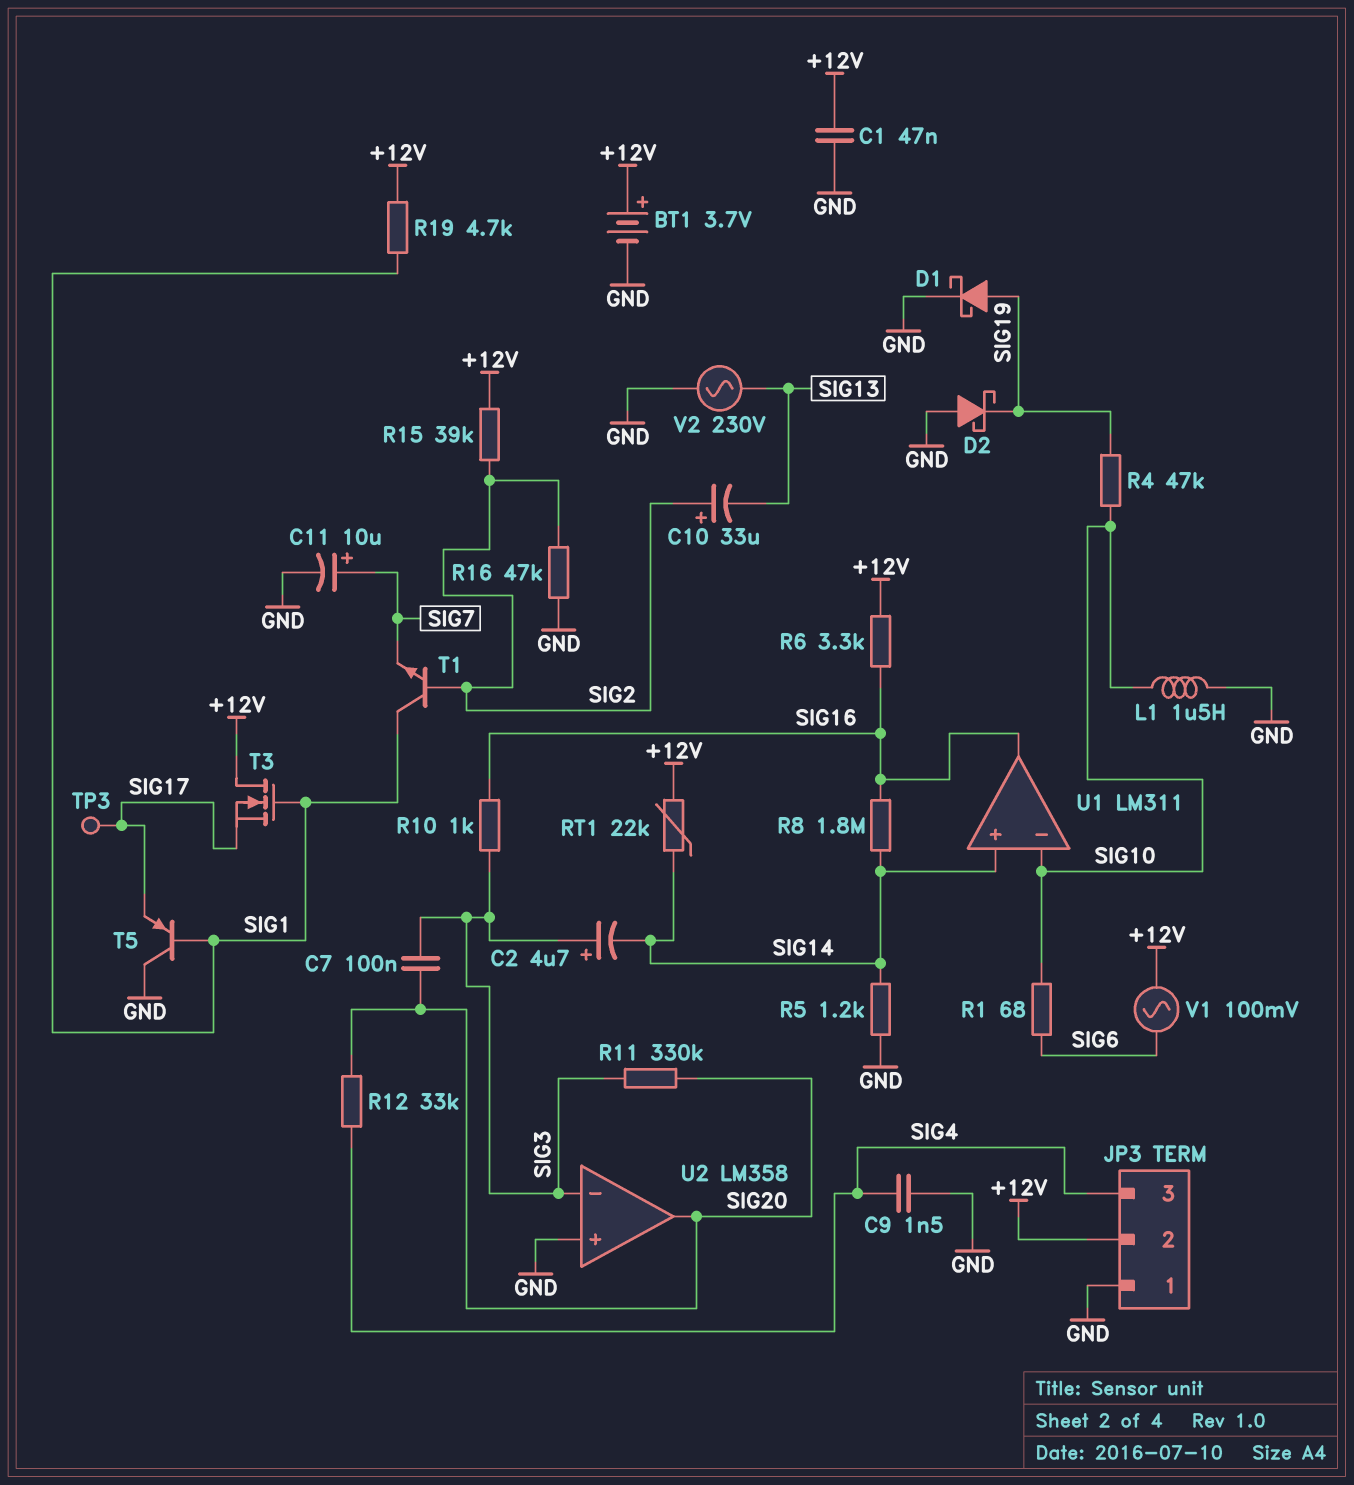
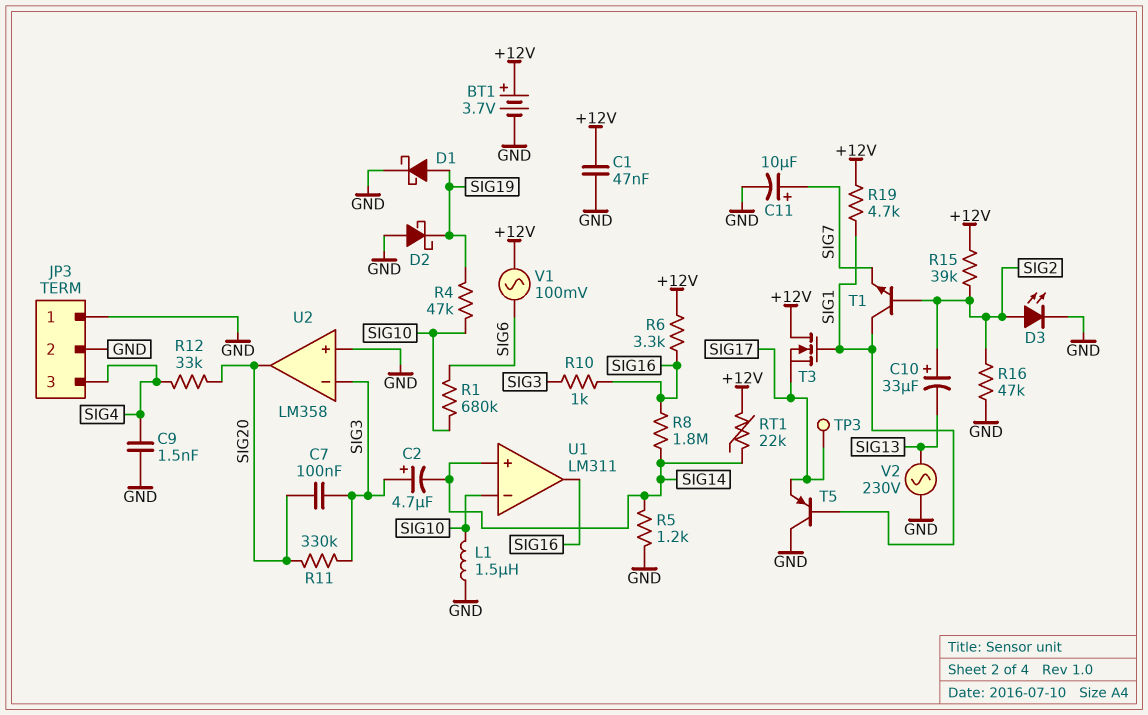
D3: none -> LED (A SIG2, K GND)
JP3 pin 2: +12V -> GND
R1: 68 (SIG6, SIG10) -> 680k (SIG6, SIG10)

